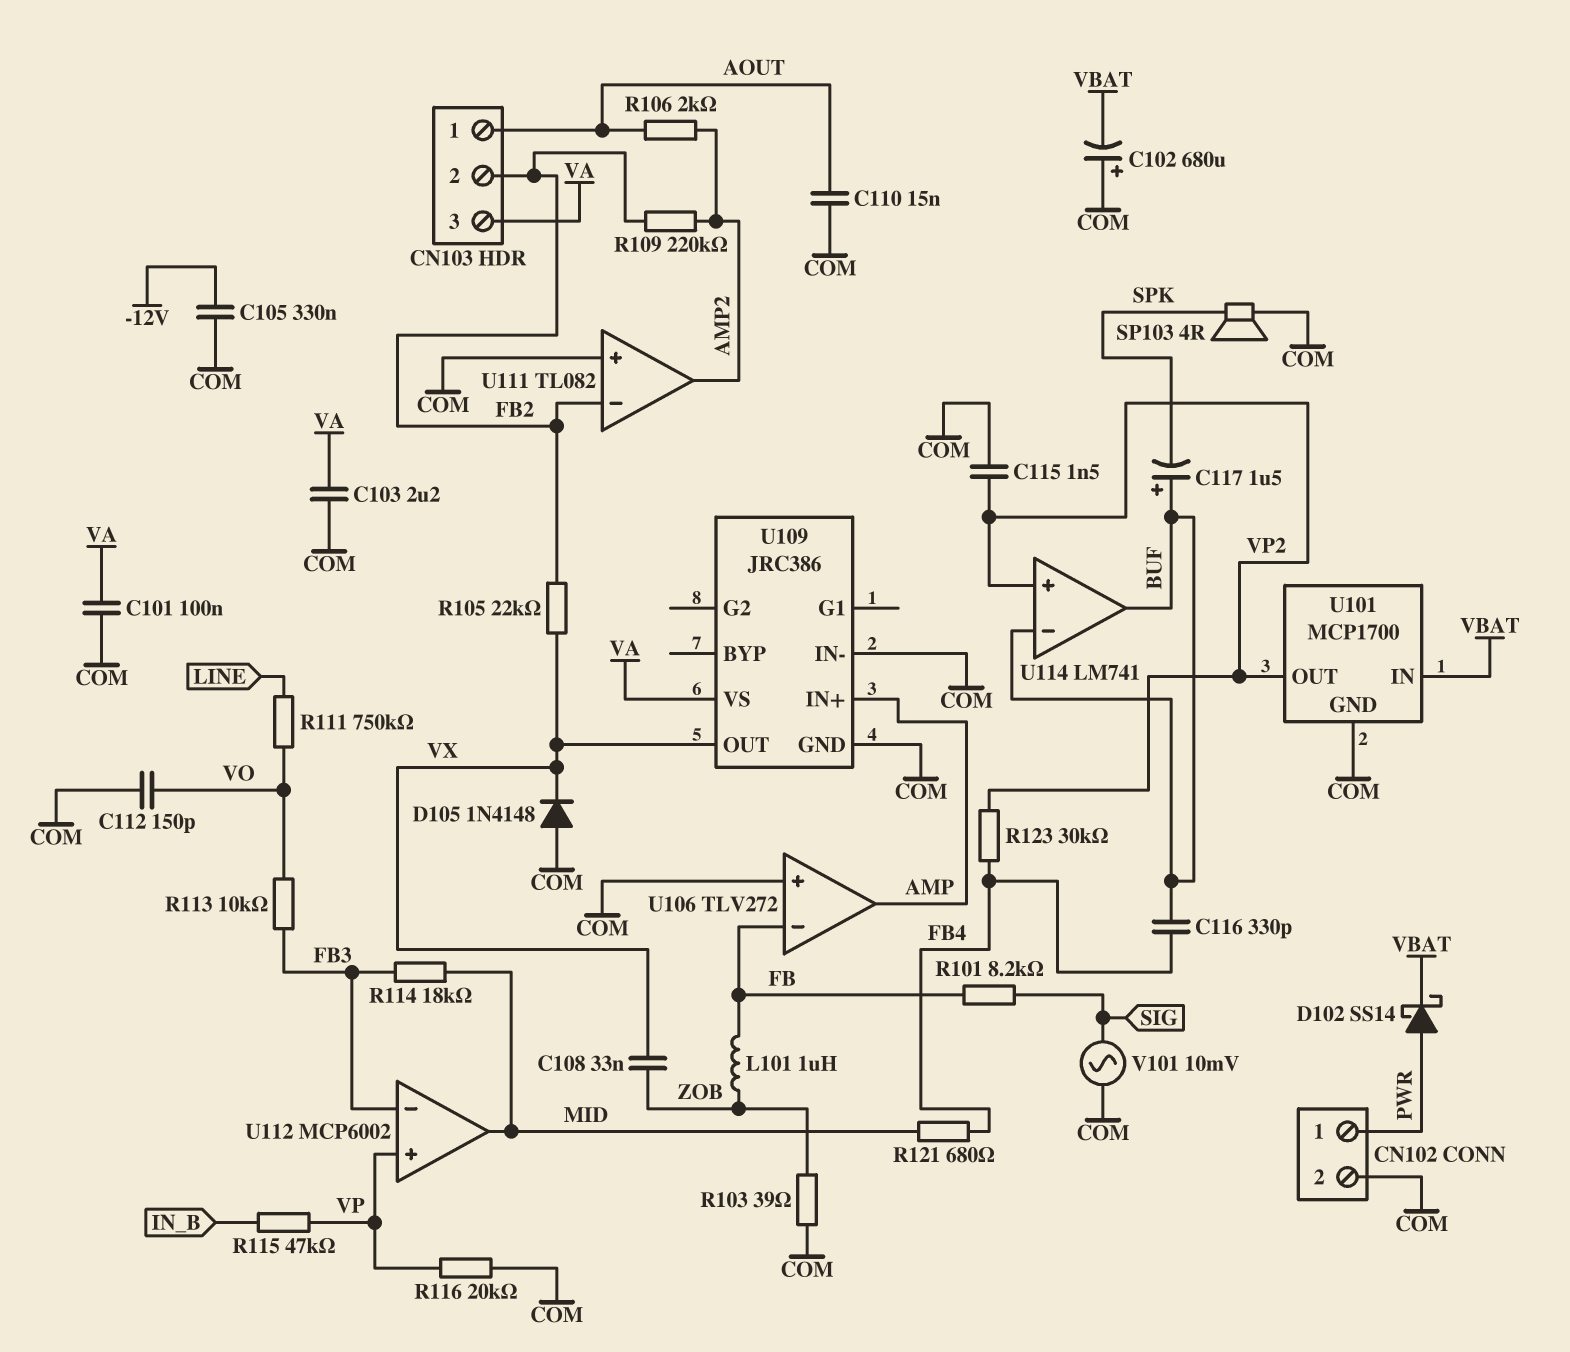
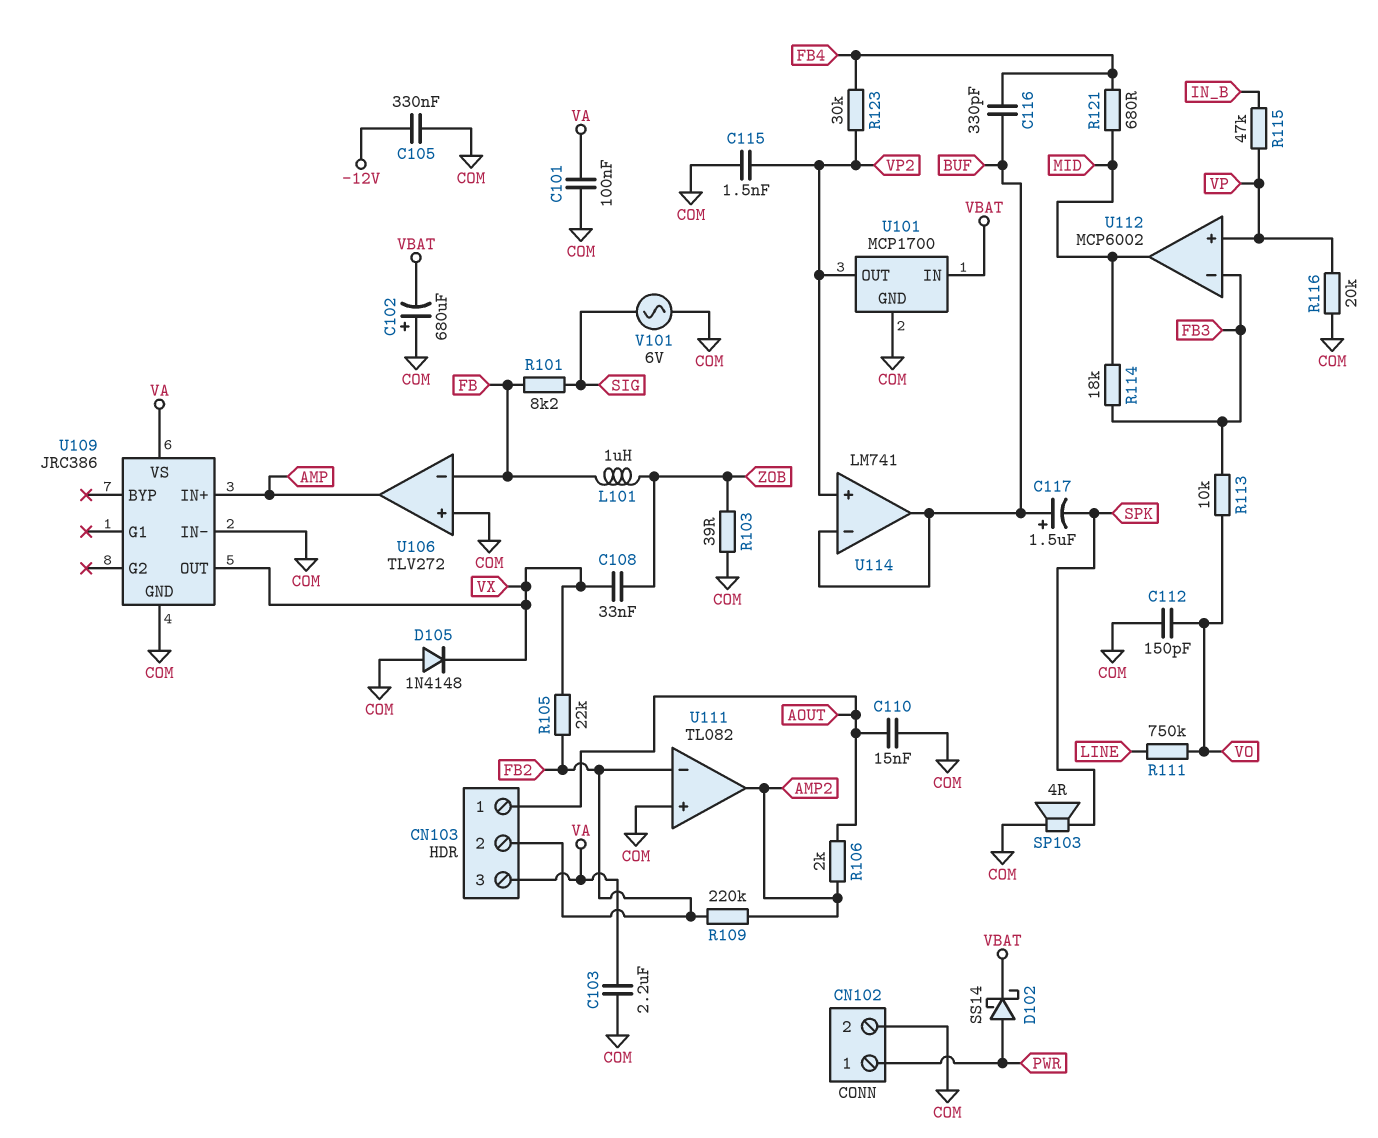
V101: AC 10mV (COM, SIG) -> AC 6V (COM, SIG)

